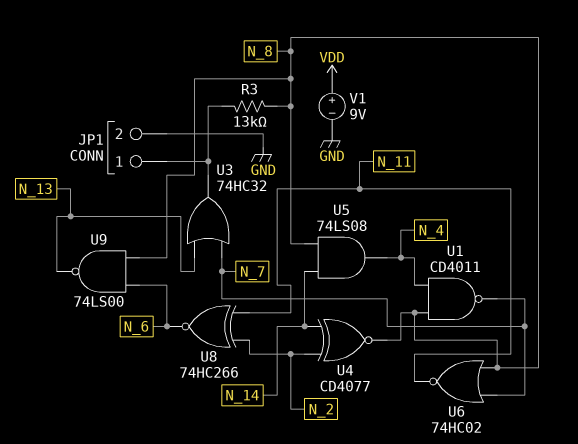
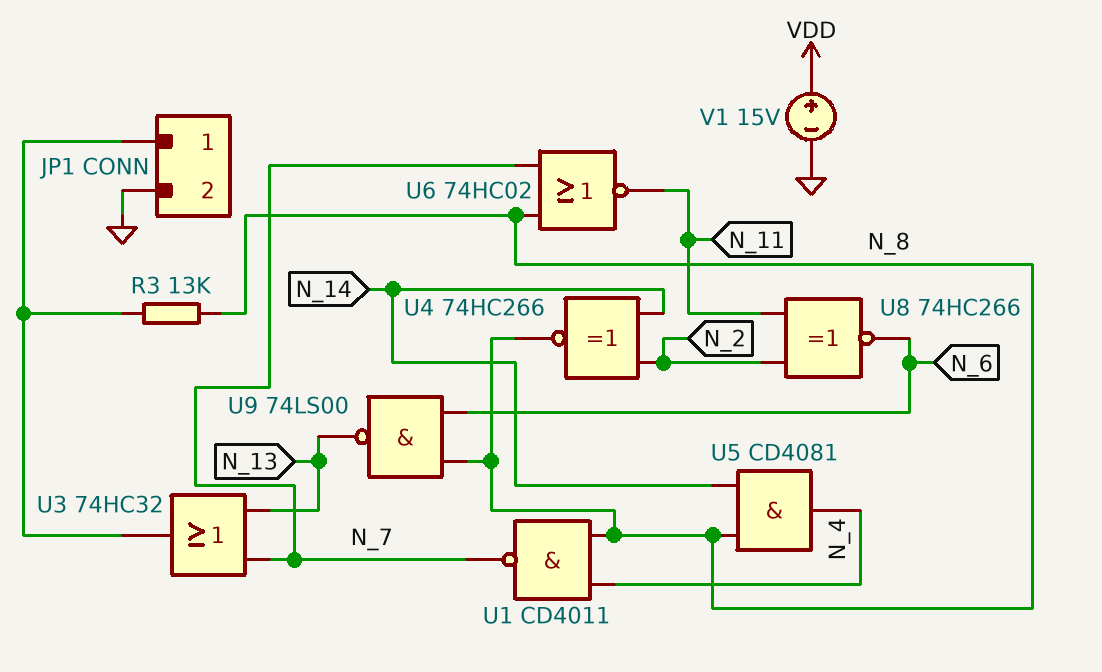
U4: XNOR CD4077 (in N_2, in N_14, out N_8) -> XNOR 74HC266 (in N_2, in N_14, out N_8)
U5: AND 74LS08 (in N_8, in N_14, out N_4) -> AND CD4081 (in N_8, in N_14, out N_4)
V1: 9V (plus VDD, minus GND) -> 15V (plus VDD, minus GND)

